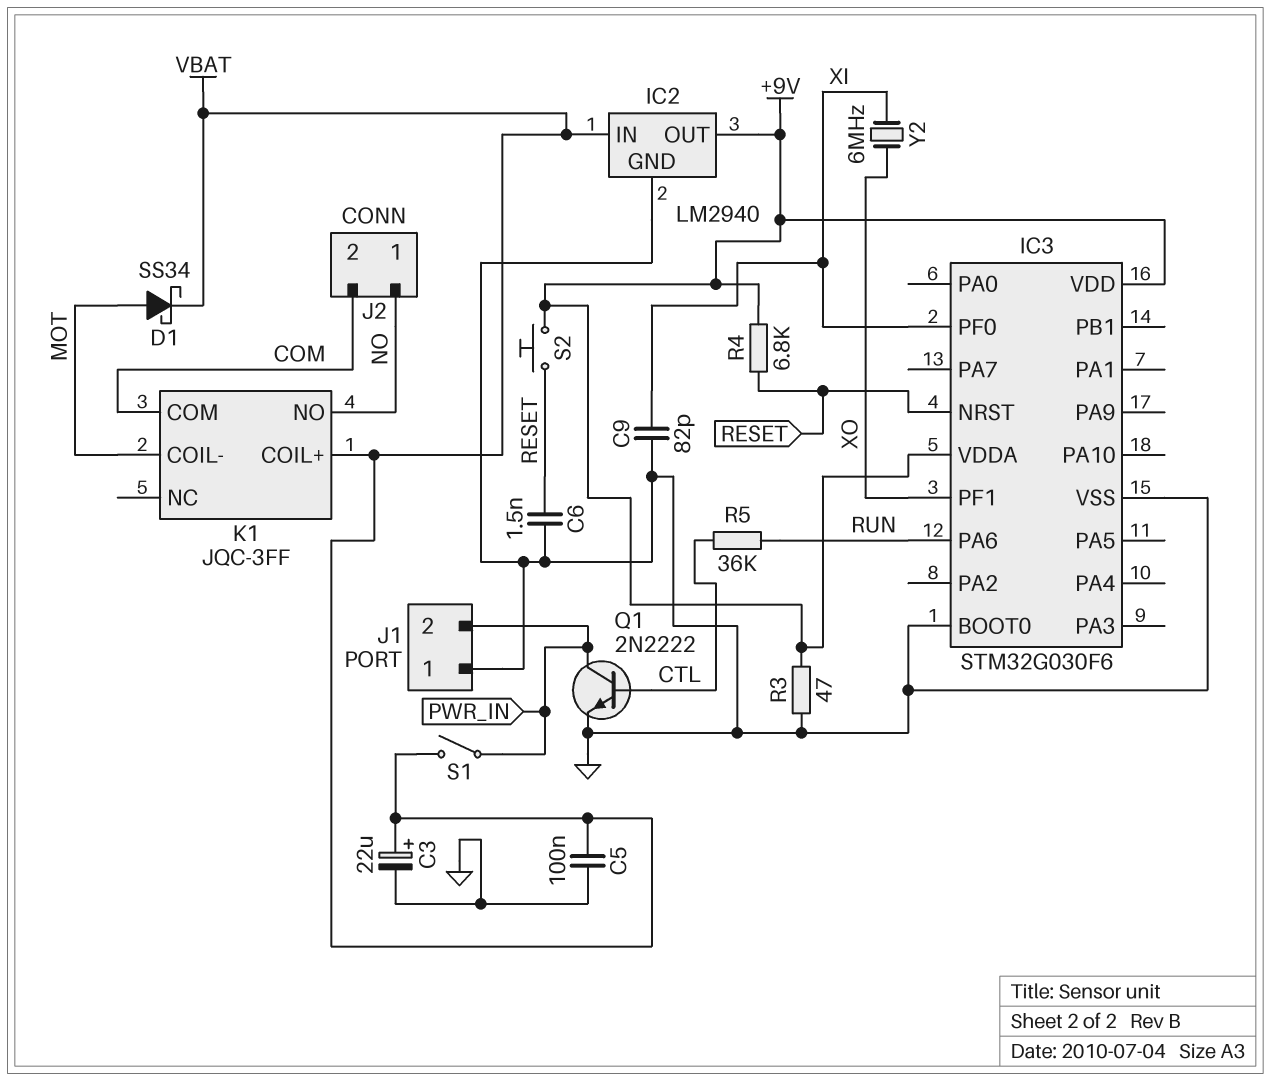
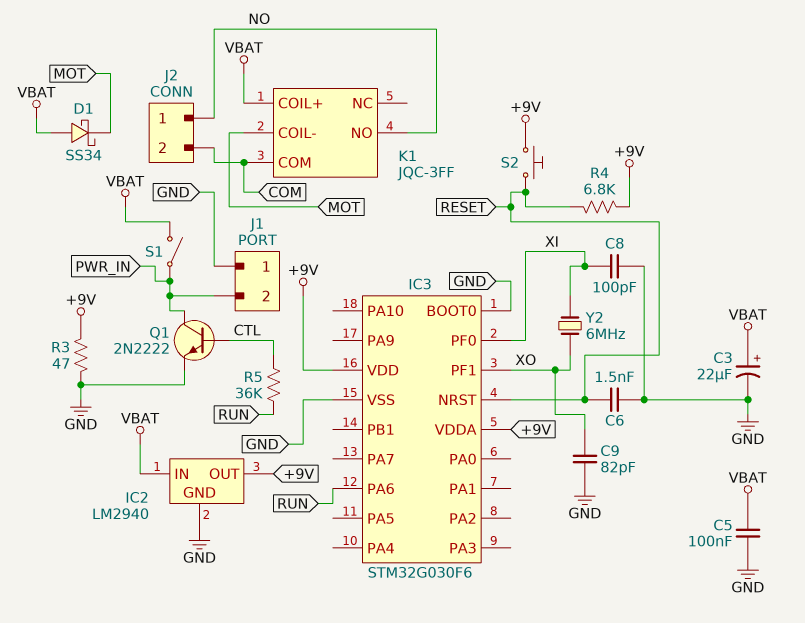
C8: none -> 100pF (GND, XI)
C9: 82pF (GND, XI) -> 82pF (GND, XO)
D1: schottky SS34 (A MOT, K VBAT) -> schottky SS34 (A VBAT, K MOT)

